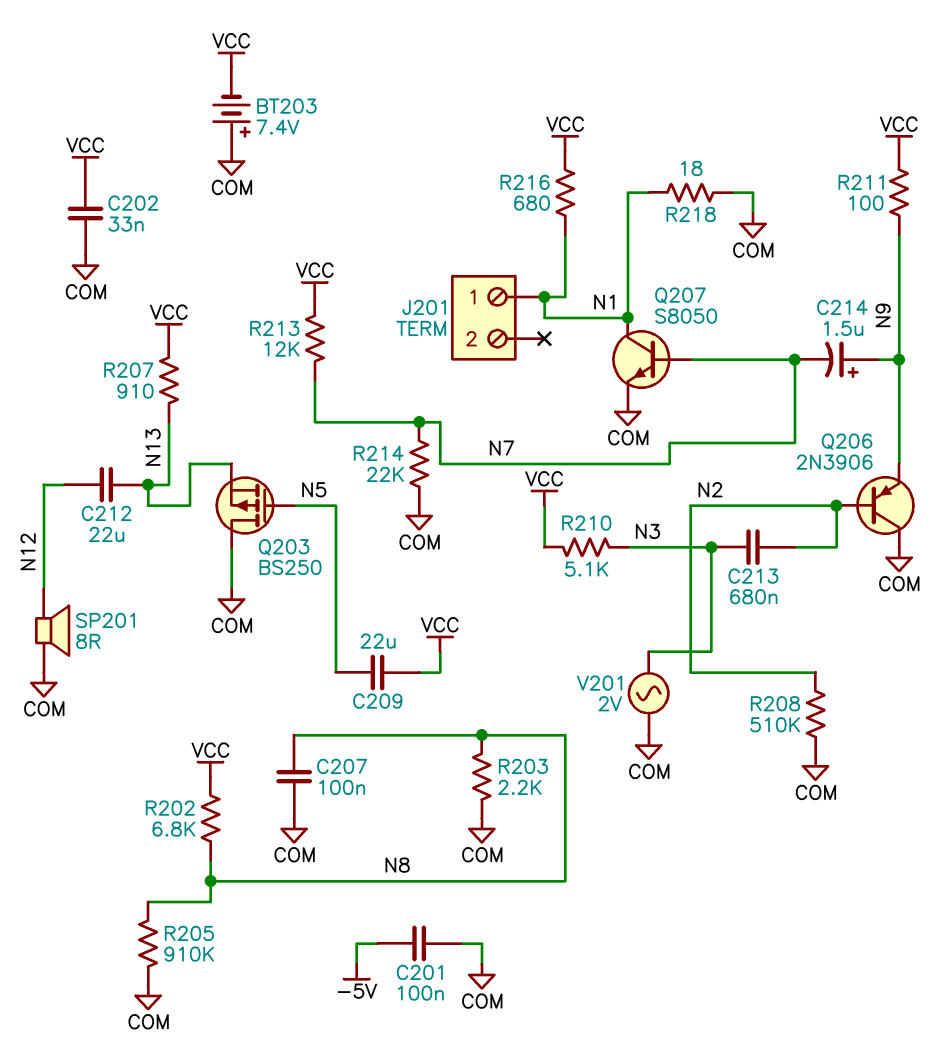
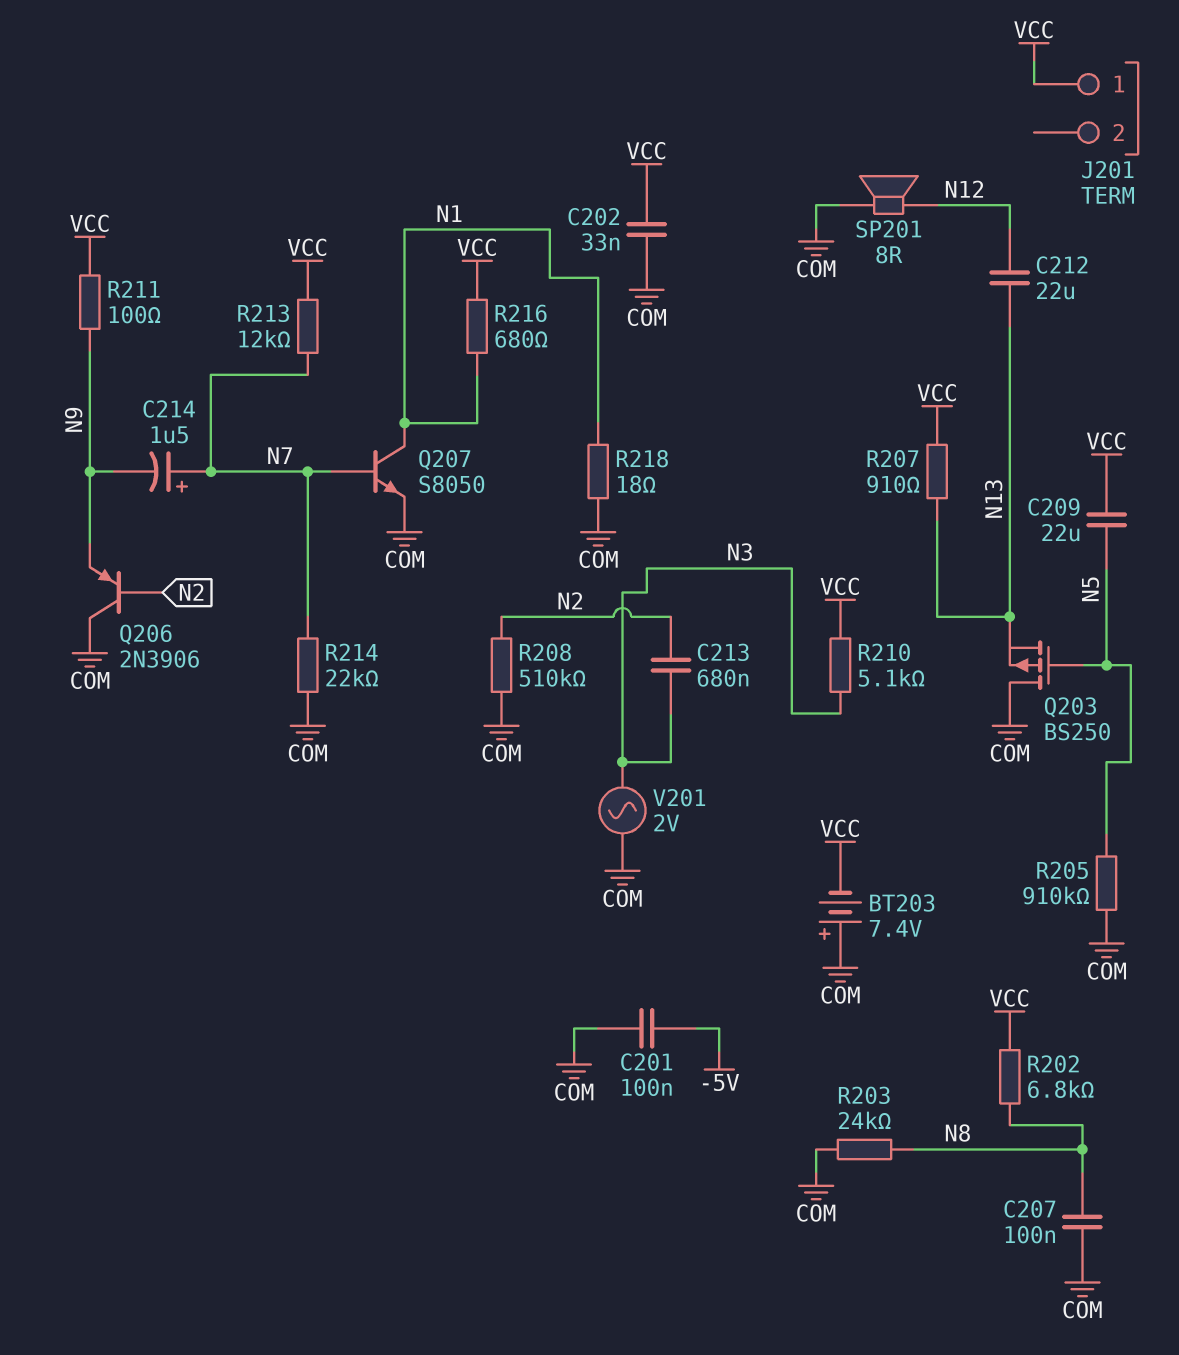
C214: 1.5uF (plus N9, minus N7) -> 1.5uF (plus N7, minus N9)
J201 pin 1: N1 -> VCC
R203: 2.2k (COM, N8) -> 24k (COM, N8)
R205: 910k (COM, N8) -> 910k (COM, N5)

